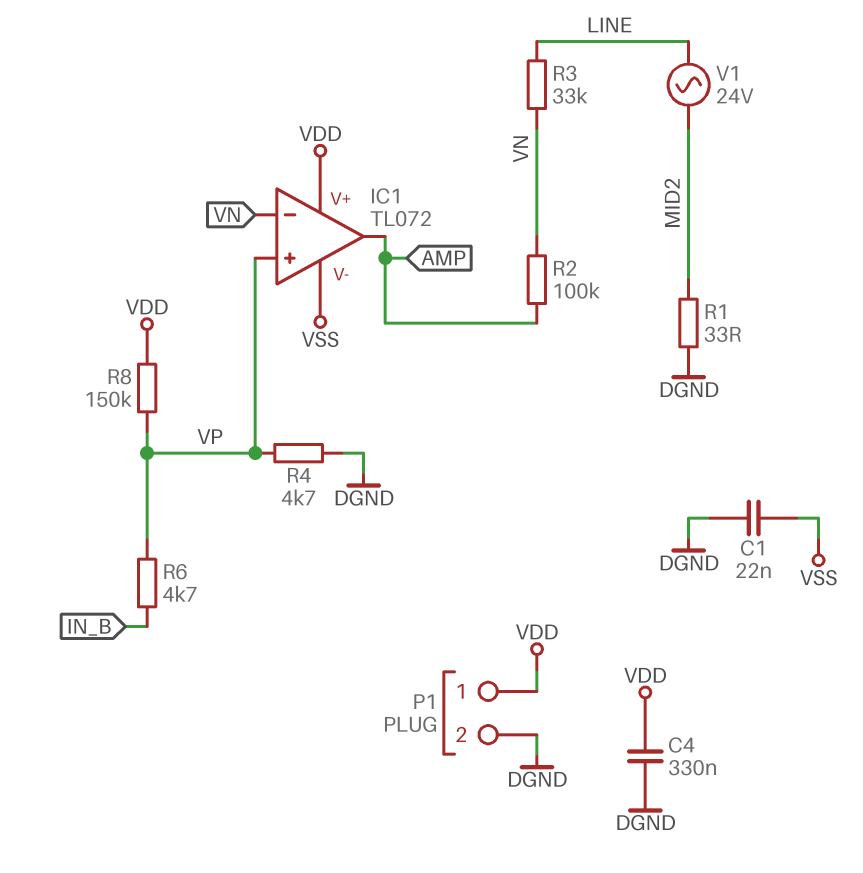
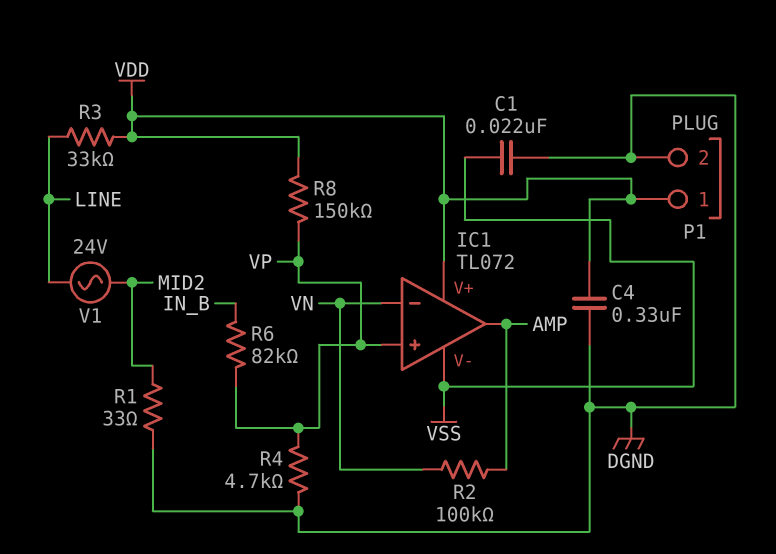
R3: 33k (LINE, VN) -> 33k (LINE, VDD)
R6: 4.7k (IN_B, VP) -> 82k (IN_B, VP)

